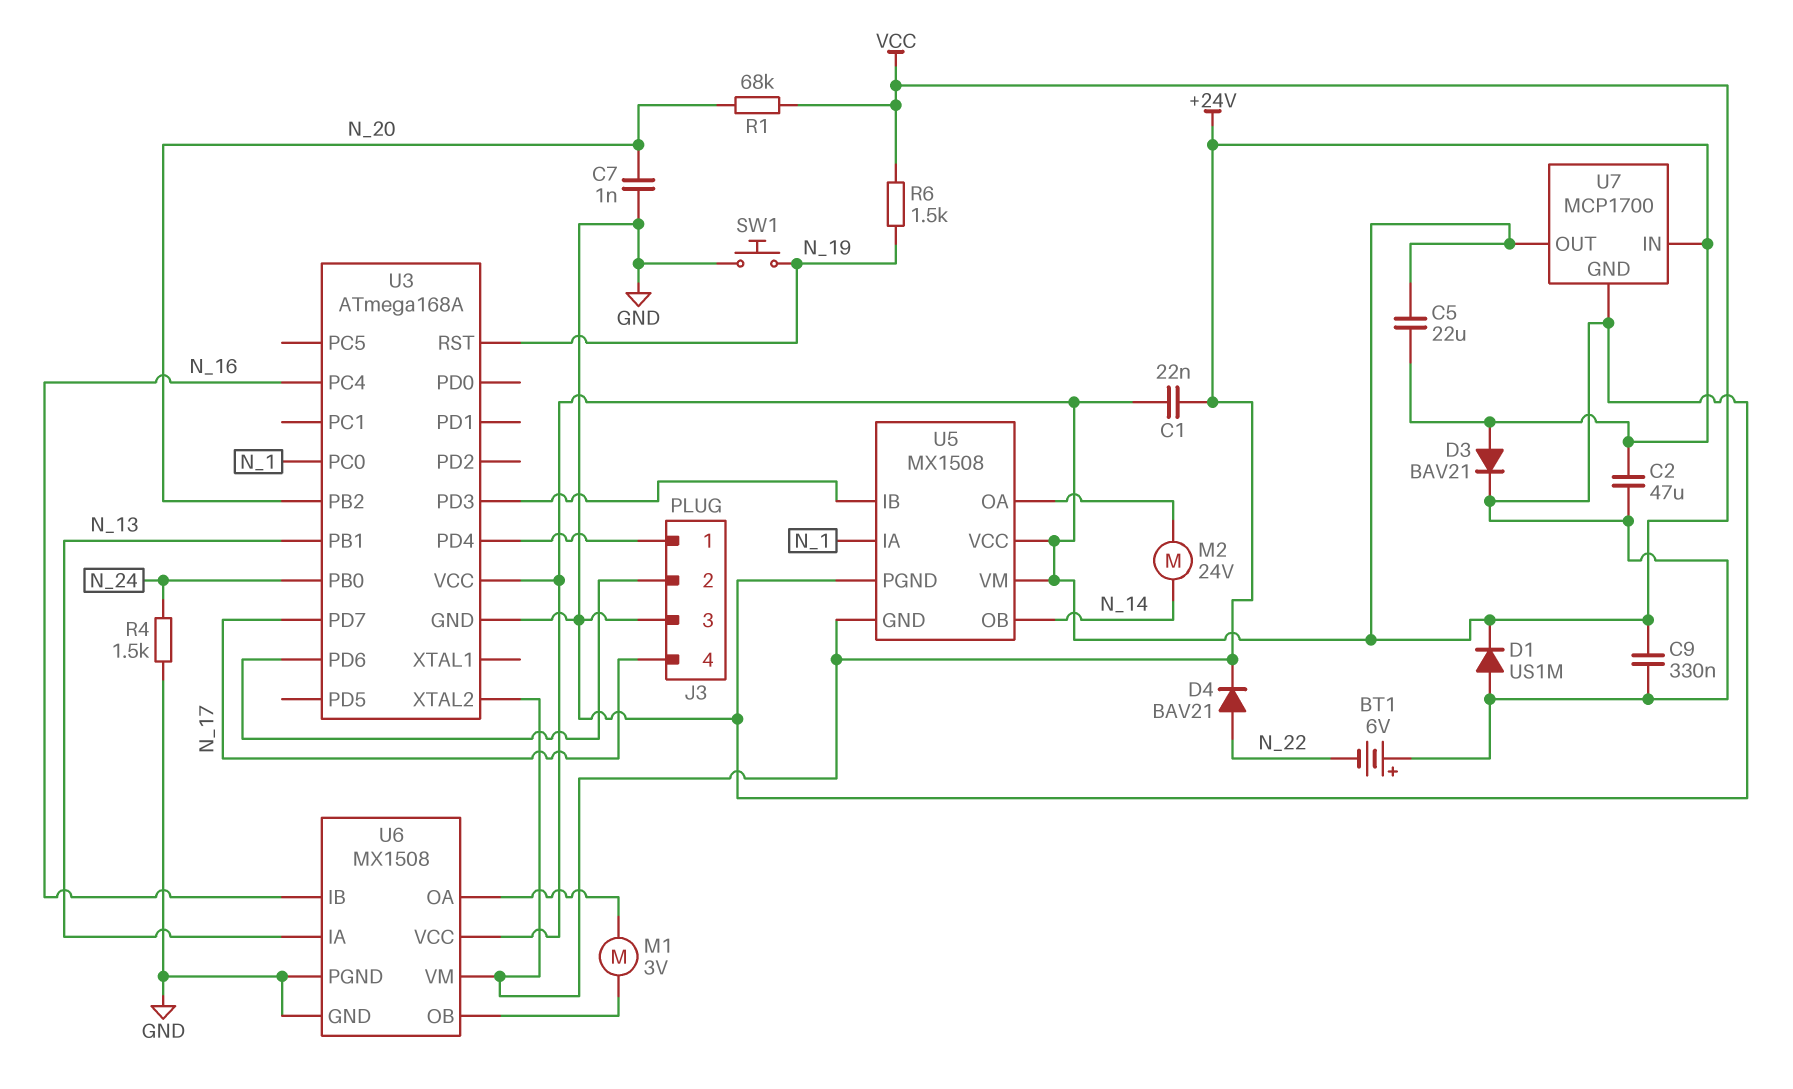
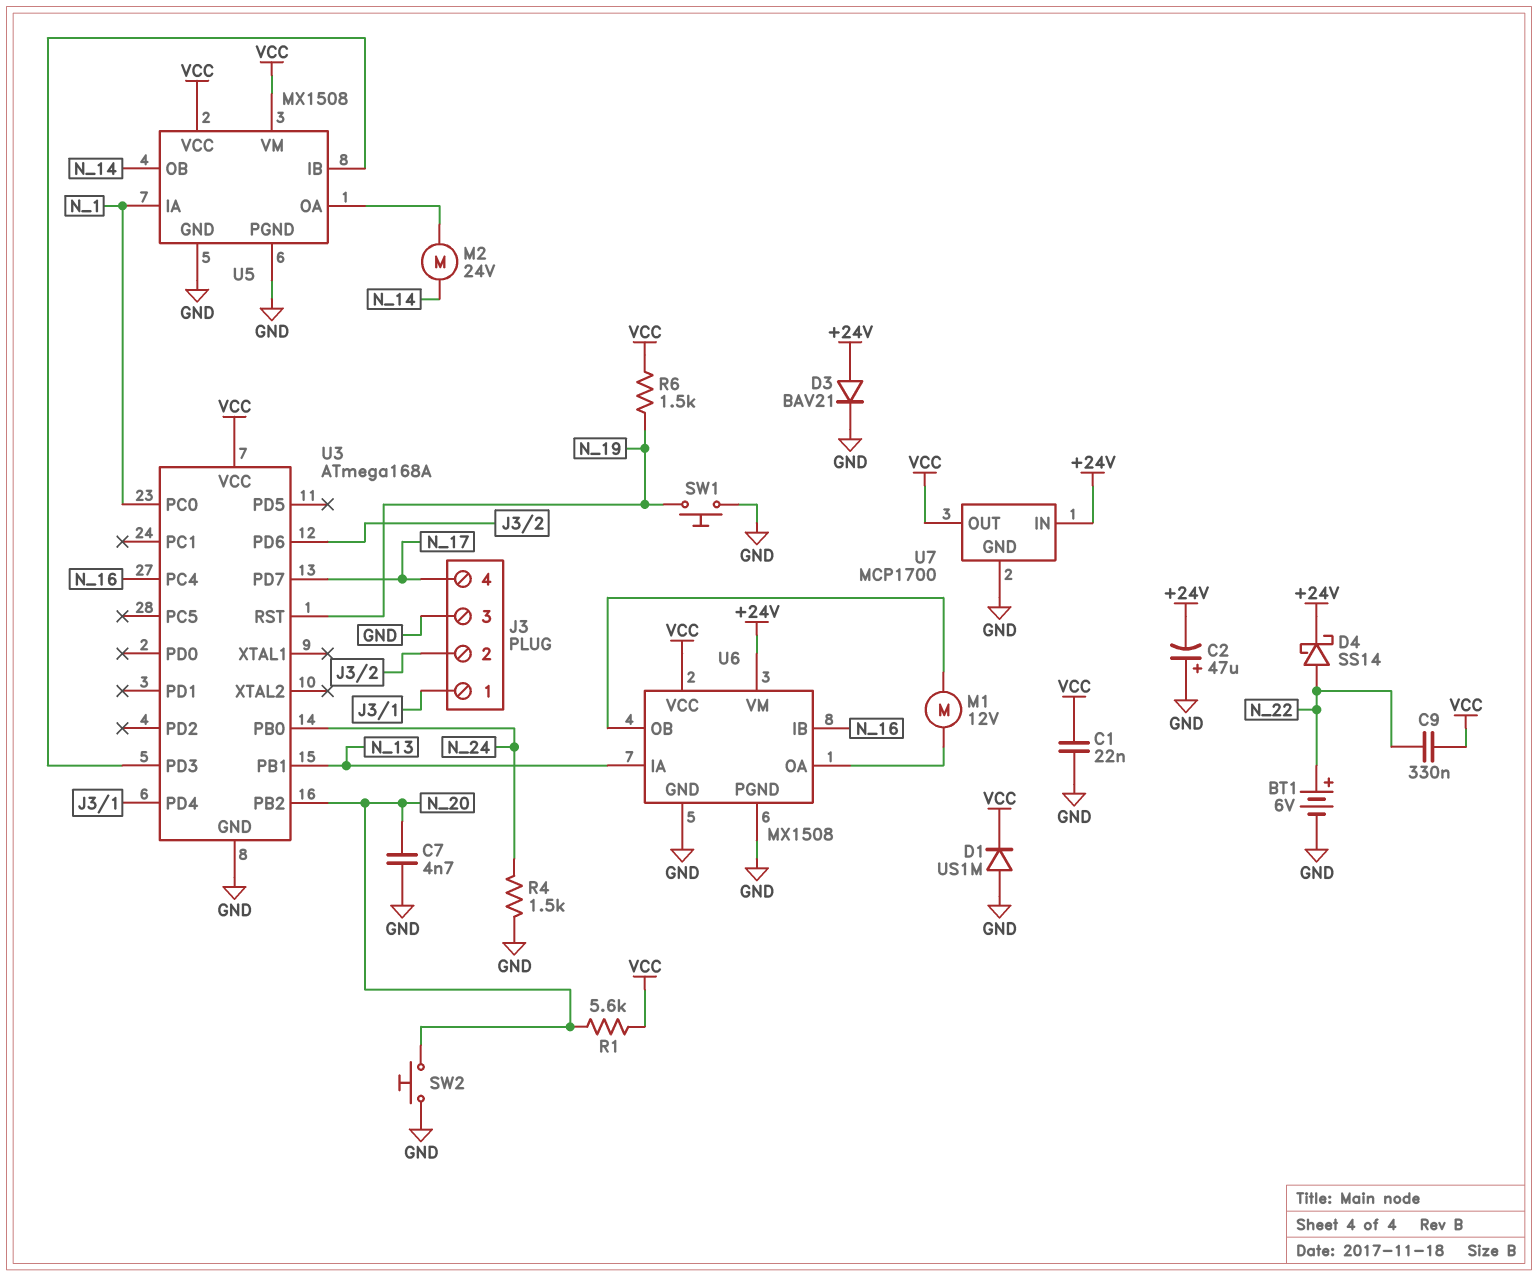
BT1: 6V (plus GND, minus N_22) -> 6V (plus N_22, minus GND)
C1: 22nF (+24V, VCC) -> 22nF (GND, VCC)
C2: 47uF (+24V, GND) -> 47uF (plus GND, minus +24V)
C5: 22uF (+24V, VCC) -> none
C7: 1nF (GND, N_20) -> 4.7nF (GND, N_20)
C9: 330nF (GND, VCC) -> 330nF (N_22, VCC)
D4: diode BAV21 (A N_22, K +24V) -> schottky SS14 (A N_22, K +24V)
M1: motor 3V (U6/OA, U6/OB) -> motor 12V (U6/OA, U6/OB)
R1: 68k (N_20, VCC) -> 5.6k (N_20, VCC)
SW2: none -> button (GND, N_20)
U3 pin XTAL2: +24V -> none
U5 pin GND: +24V -> GND

